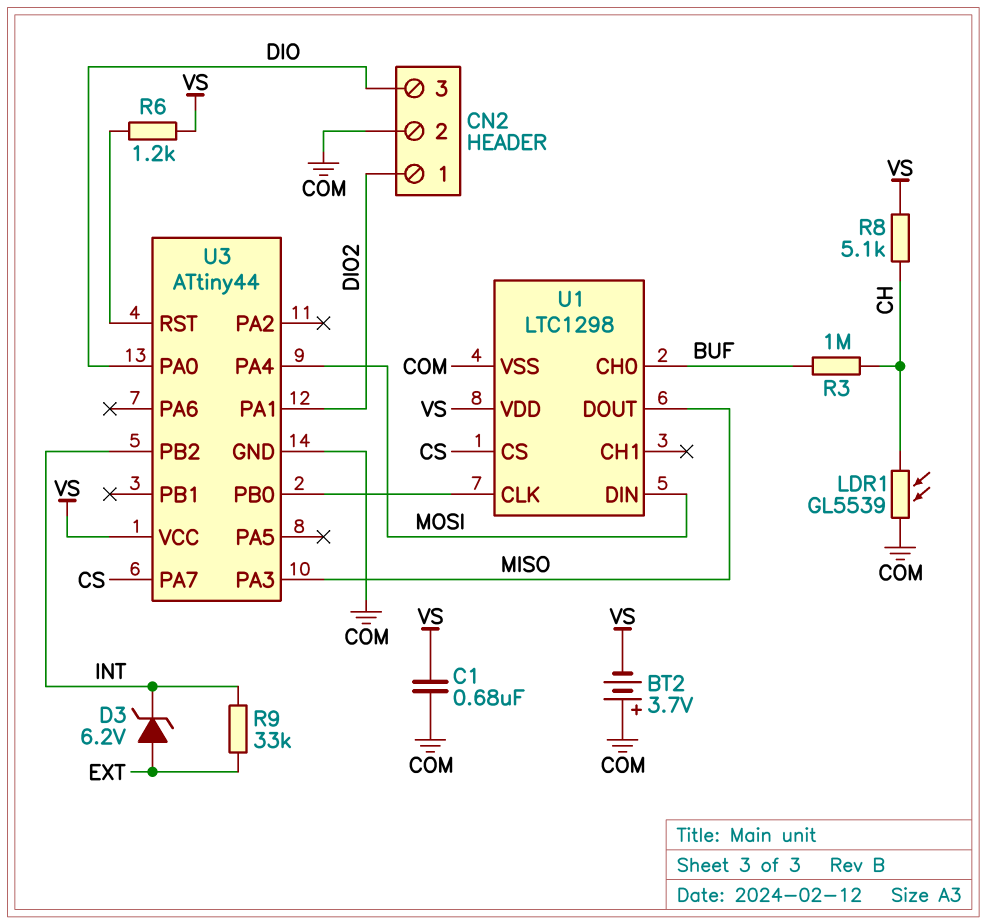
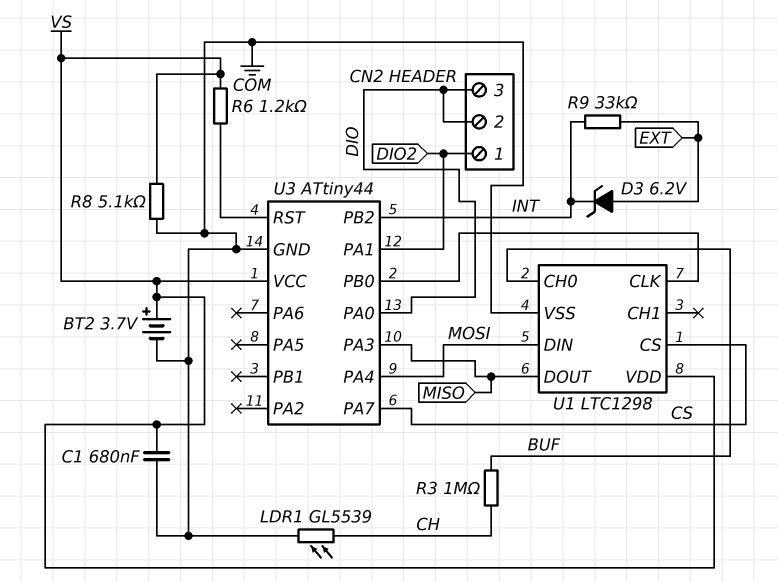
BT2: 3.7V (plus COM, minus VS) -> 3.7V (plus VS, minus COM)
CN2 pin 2: COM -> DIO
R8: 5.1k (CH, VS) -> 5.1k (COM, VS)

